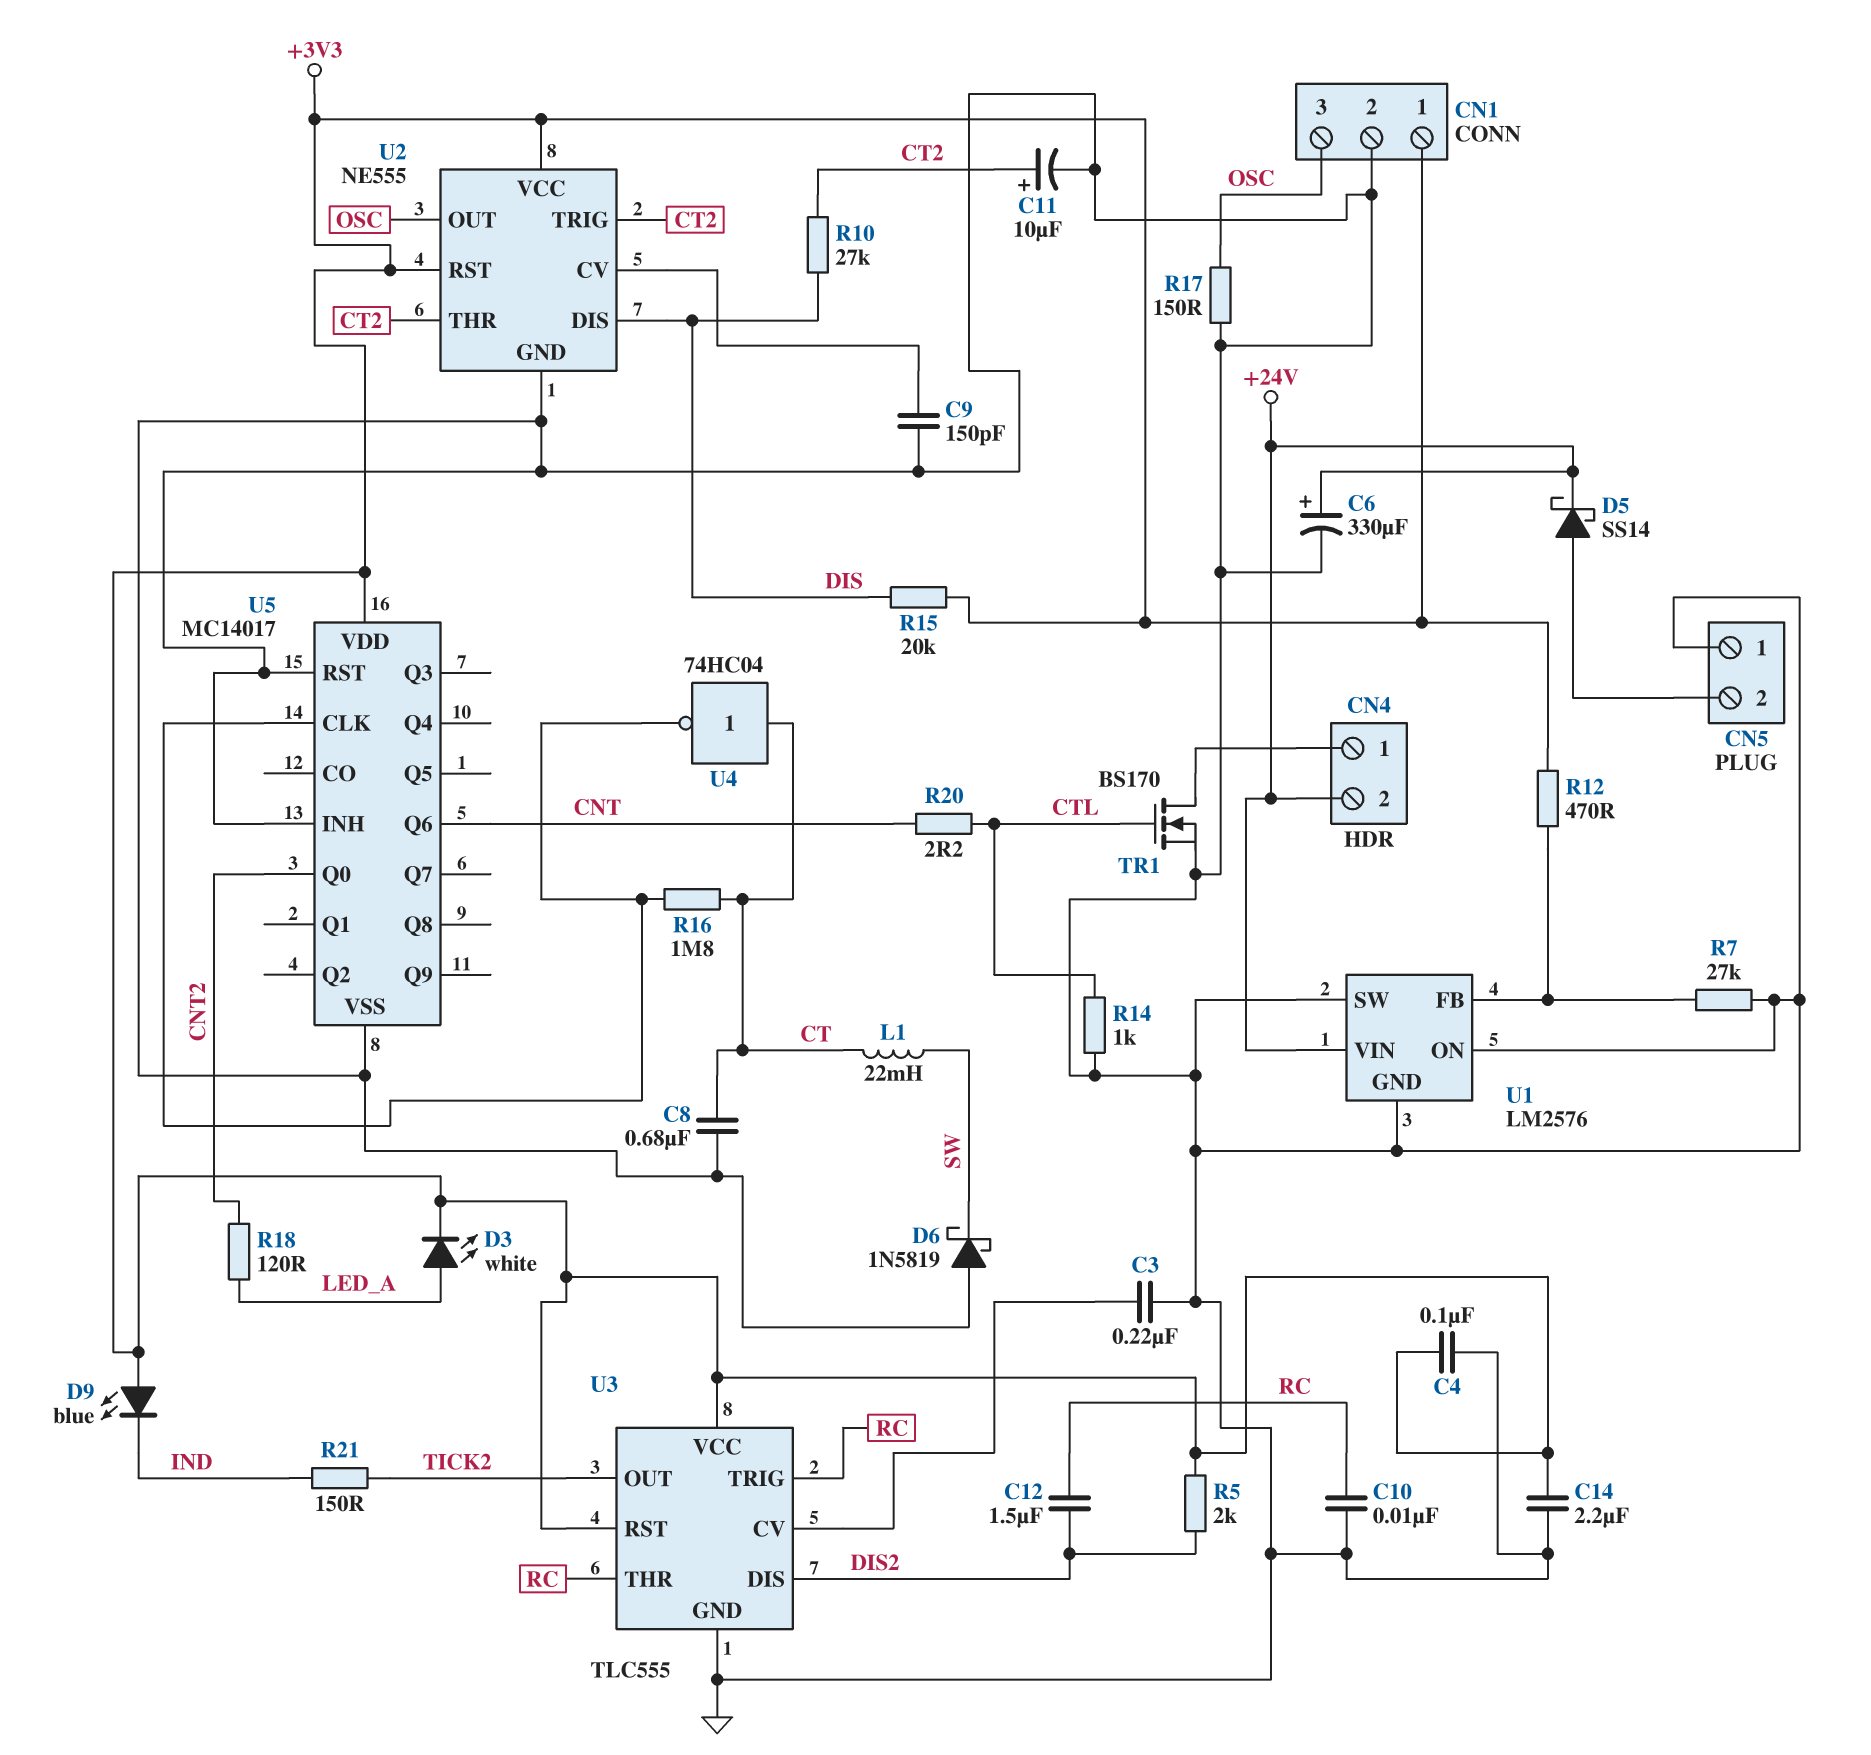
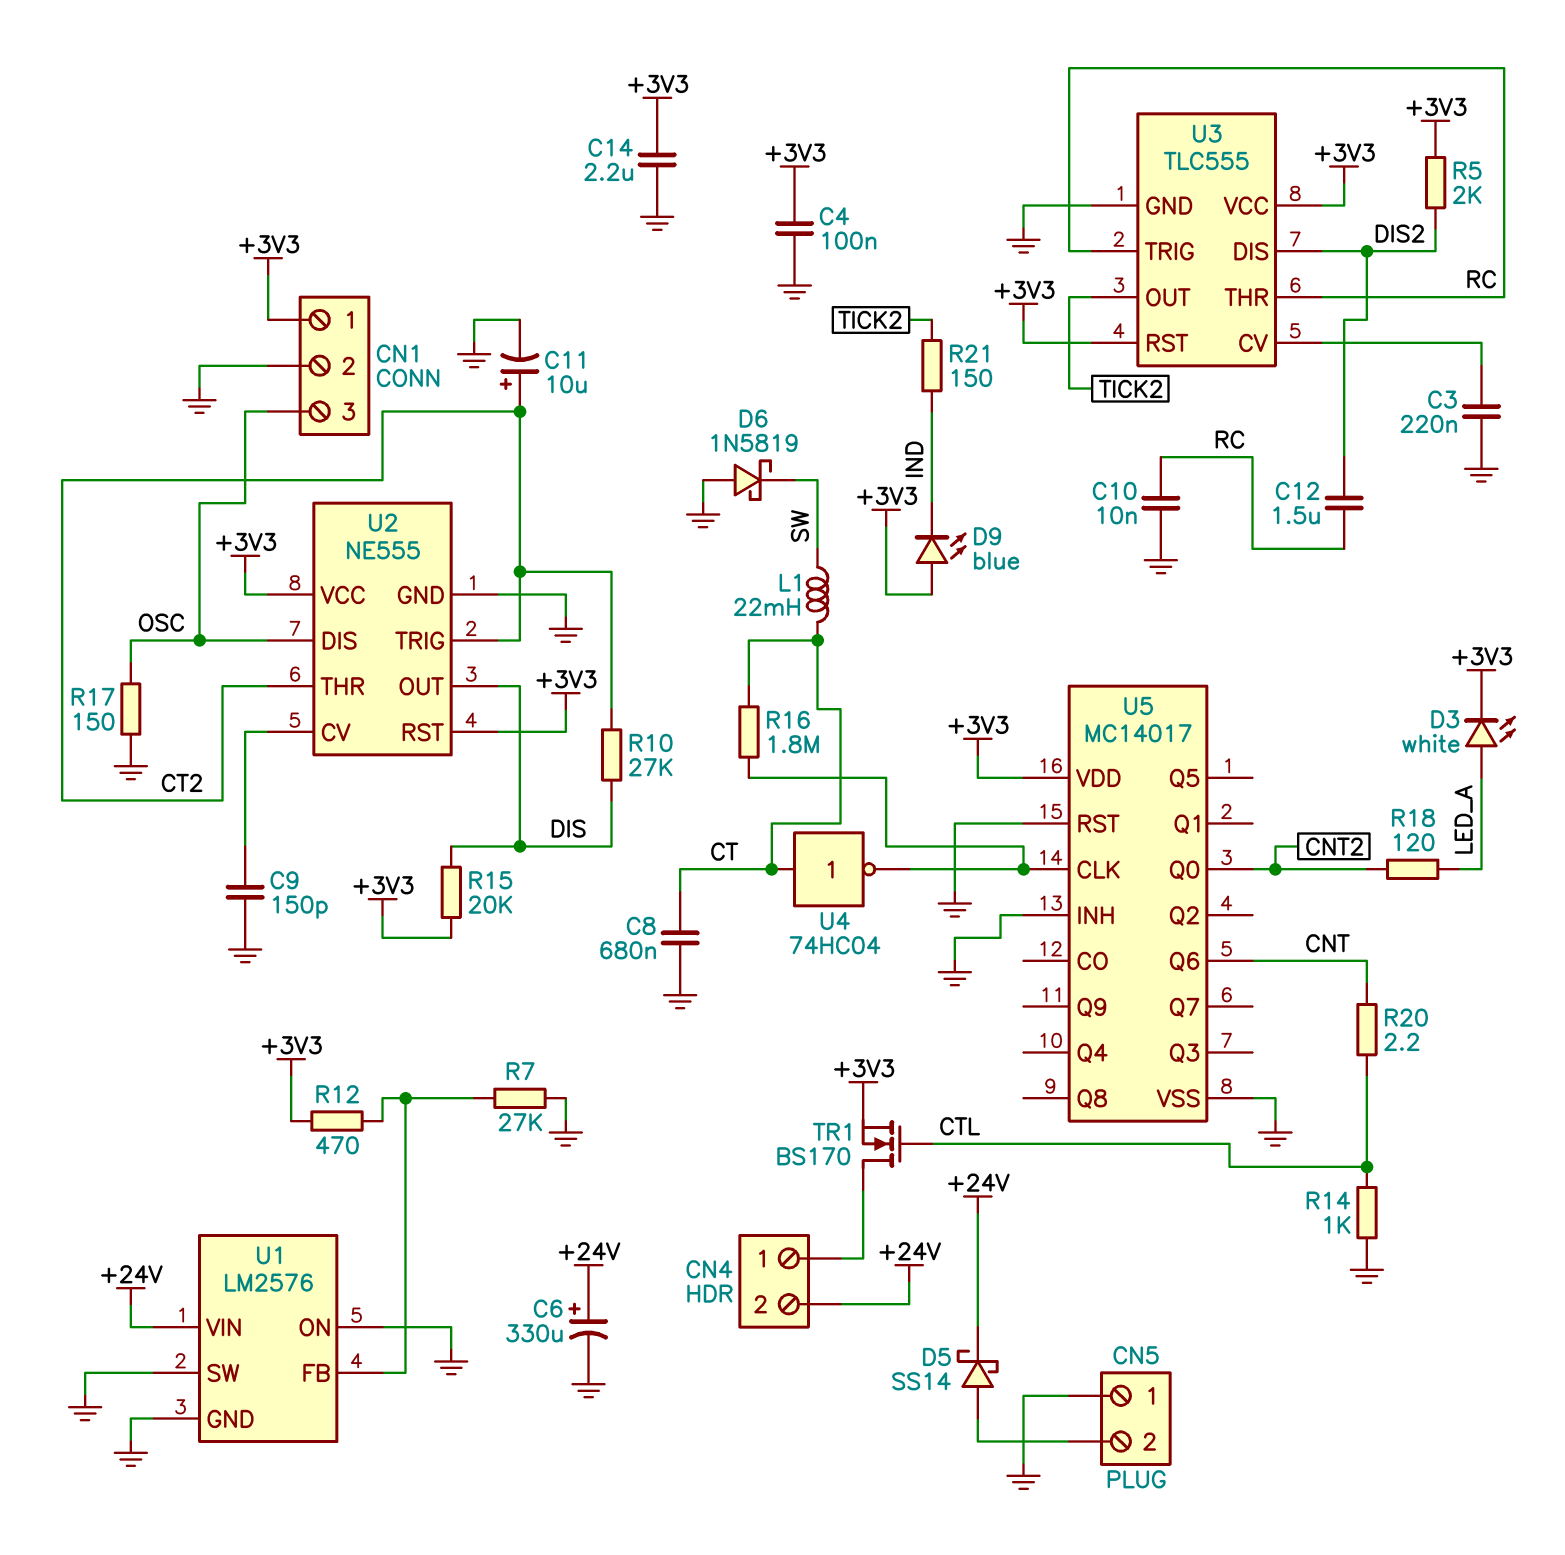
TR1: NMOS BS170 (G CTL, D CN4/1, S GND) -> NMOS BS170 (G CTL, D CN4/1, S +3V3)
U2 pin DIS: DIS -> OSC
U2 pin OUT: OSC -> DIS

